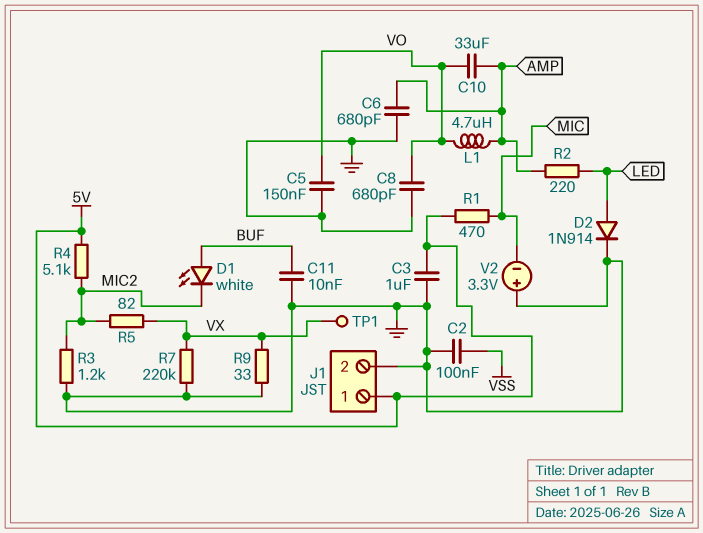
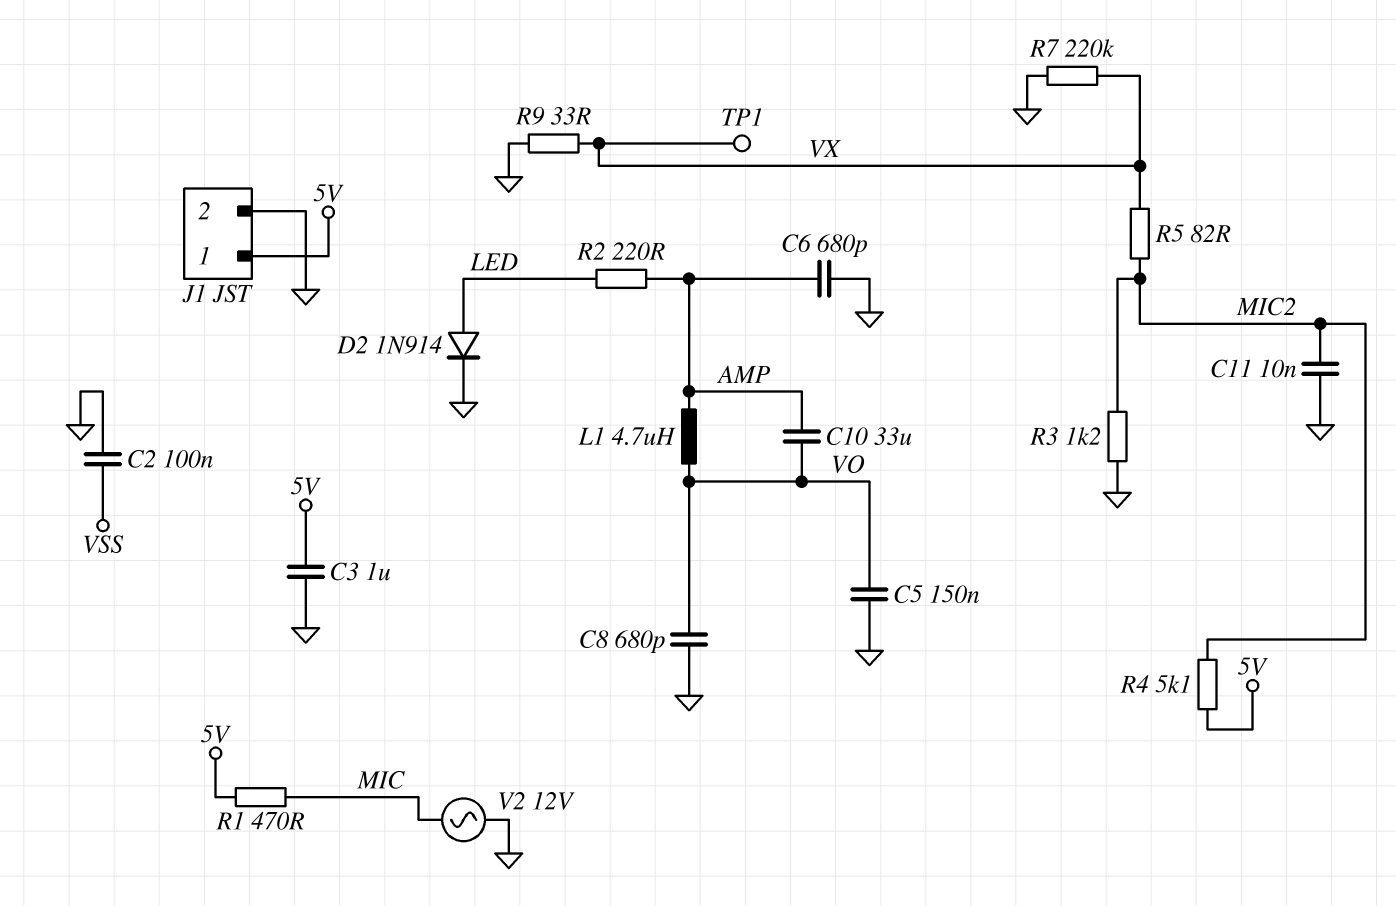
C11: 10nF (BUF, GND) -> 10nF (GND, MIC2)
D1: LED white (A BUF, K MIC2) -> none
V2: 3.3V (plus GND, minus MIC) -> AC 12V (GND, MIC)

